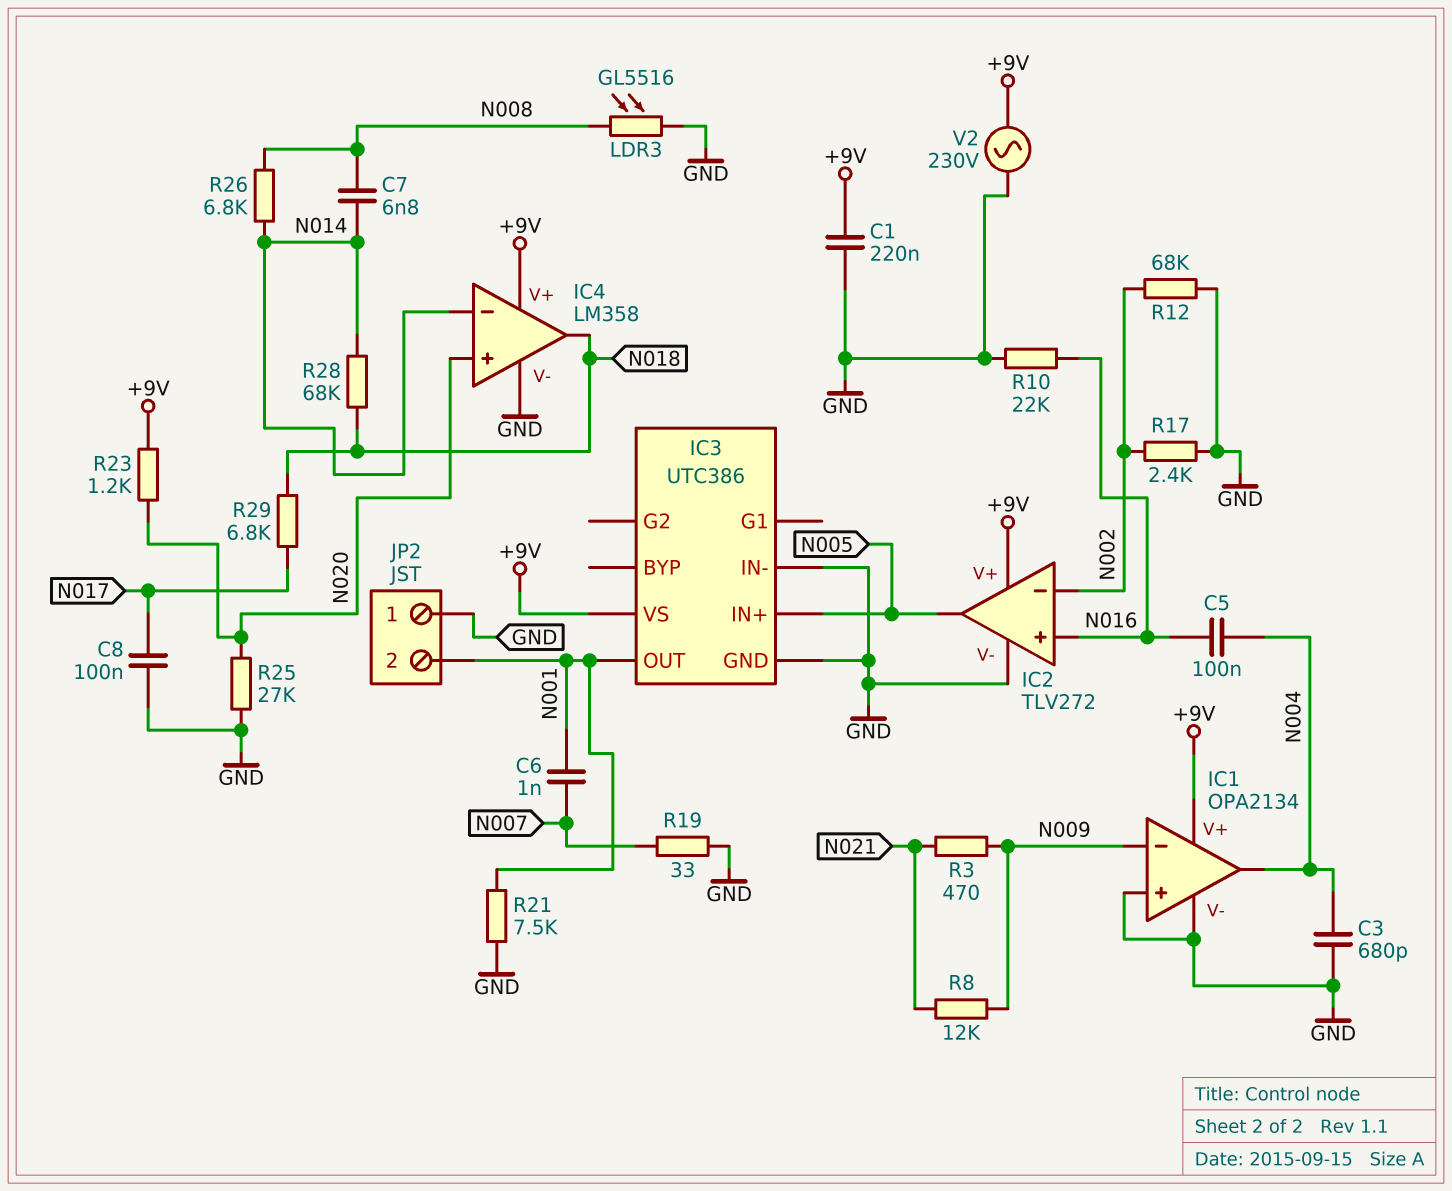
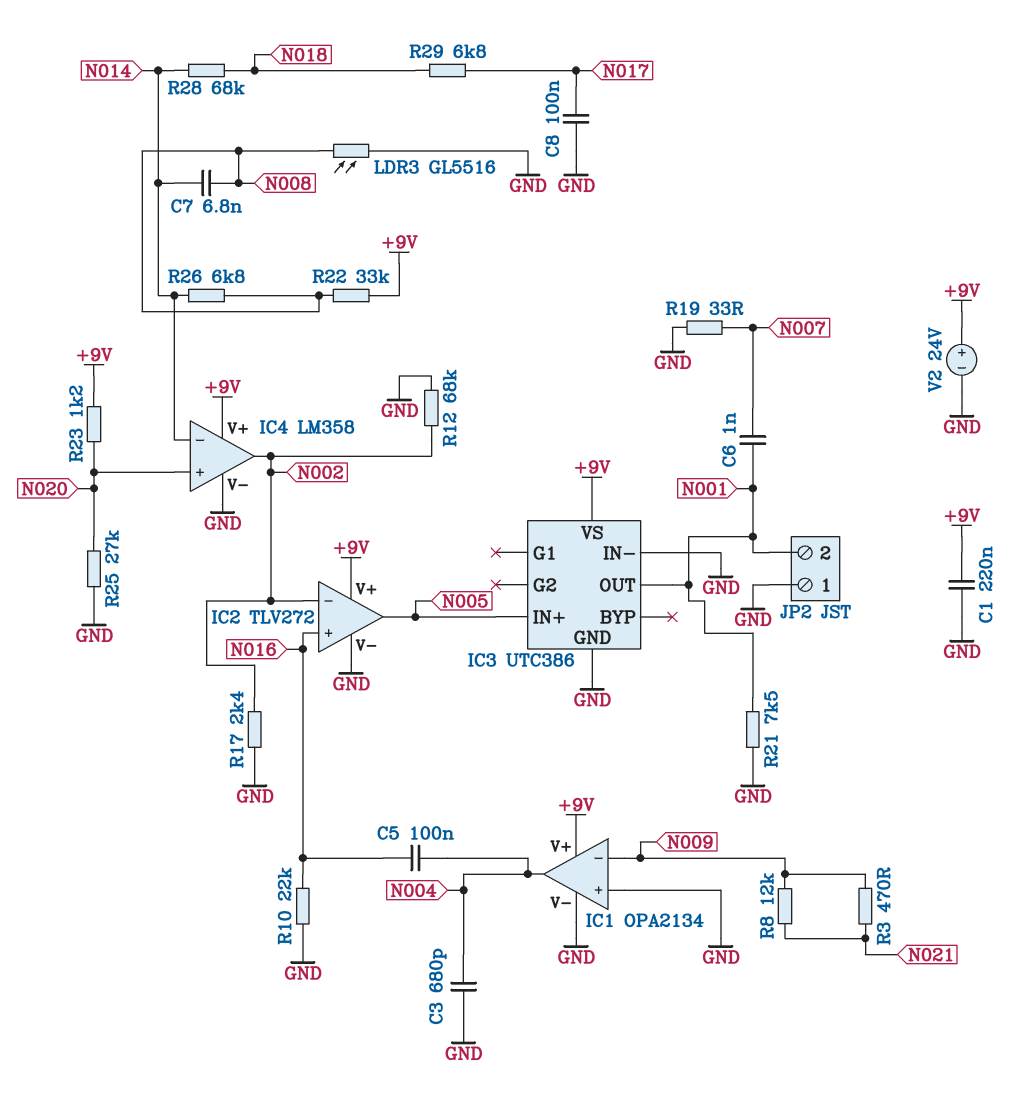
IC4 pin out: N018 -> N002
R22: none -> 33k (+9V, N008)
V2: AC 230V (+9V, GND) -> 24V (plus +9V, minus GND)

